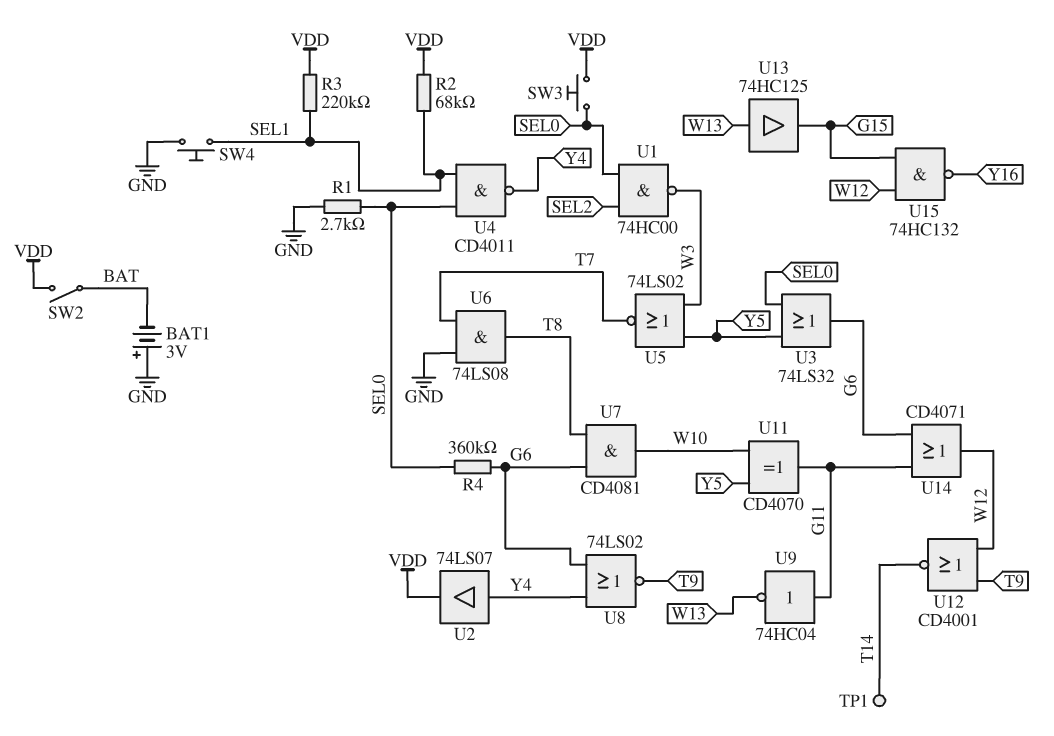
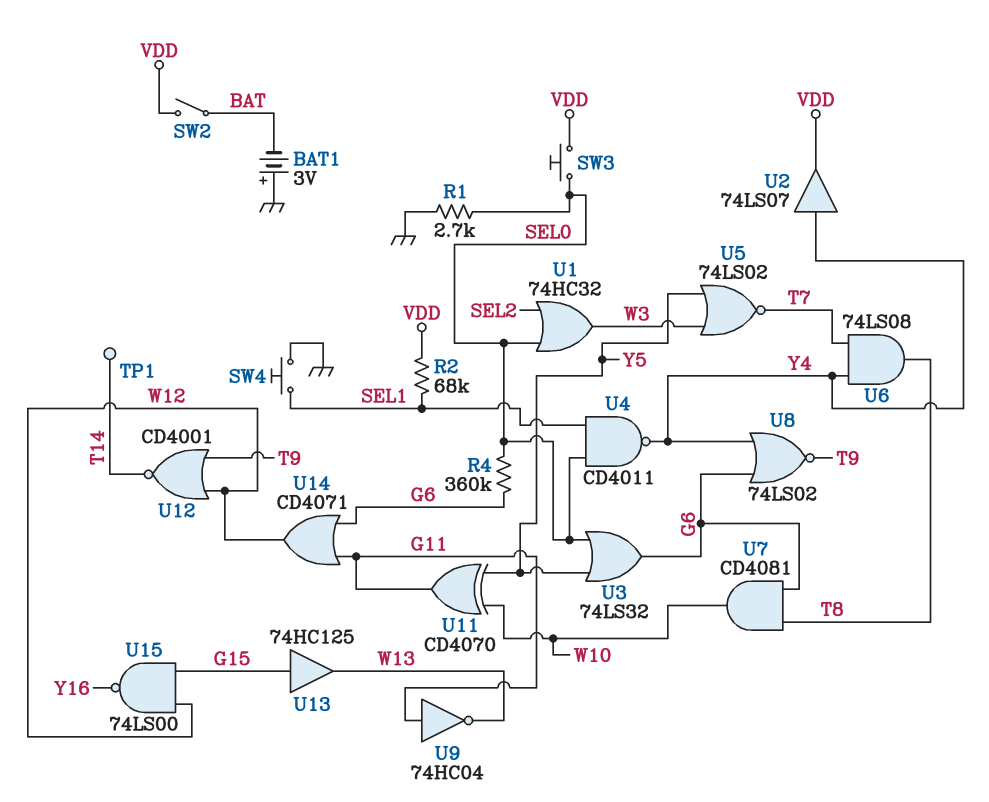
R3: 220k (SEL1, VDD) -> none
U1: NAND 74HC00 (in SEL0, in SEL2, out W3) -> OR 74HC32 (in SEL0, in SEL2, out W3)
U6: AND 74LS08 (in GND, in T7, out T8) -> AND 74LS08 (in T7, in Y4, out T8)
U13: buffer 74HC125 (in W13, out G15) -> buffer 74HC125 (in G15, out W13)
U15: NAND 74HC132 (in G15, in W12, out Y16) -> NAND 74LS00 (in G15, in W12, out Y16)

